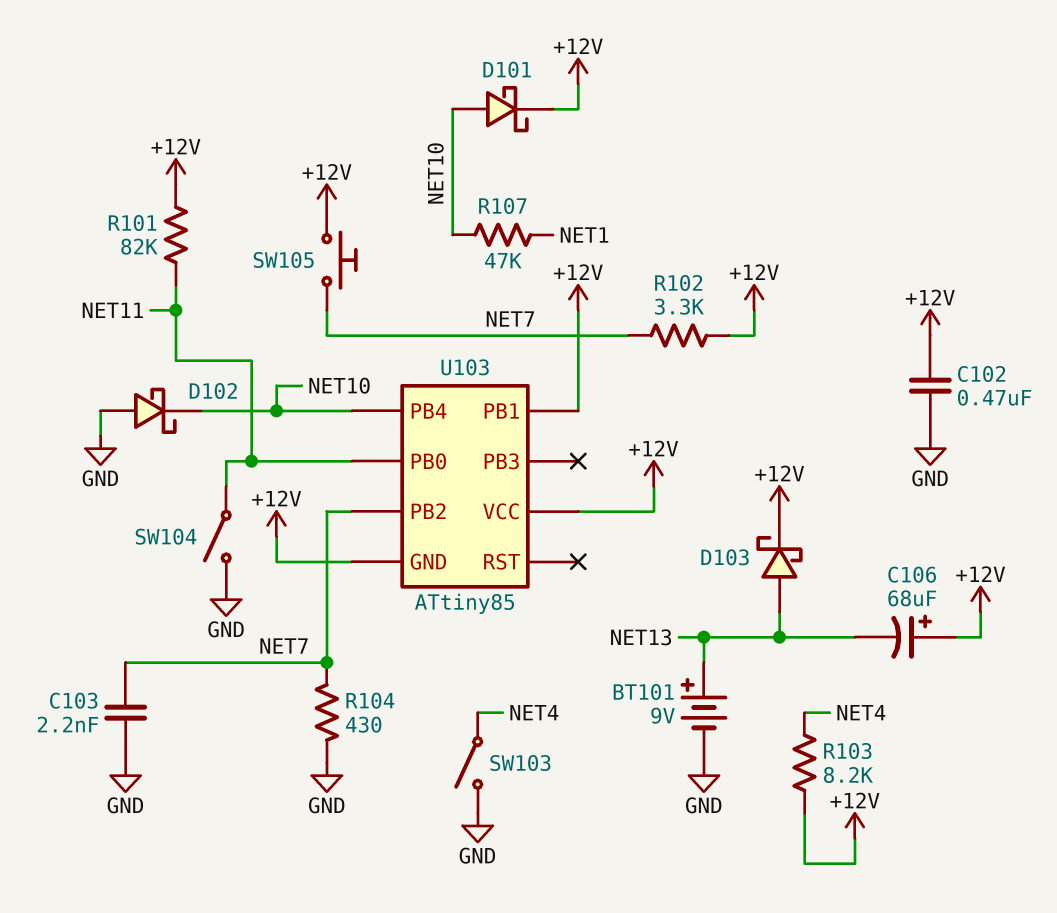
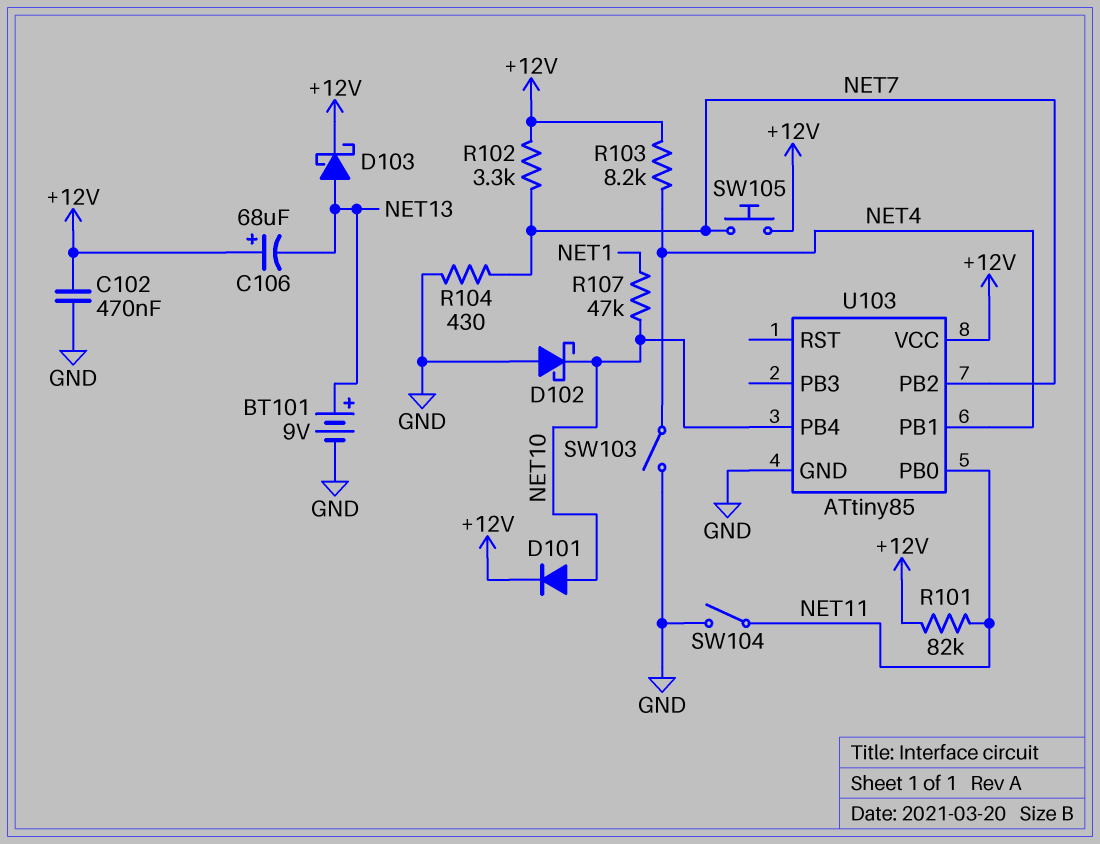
C103: 2.2nF (GND, NET7) -> none
D101: schottky (A NET10, K +12V) -> diode (A NET10, K +12V)
U103 pin GND: +12V -> GND
U103 pin PB1: +12V -> NET4

